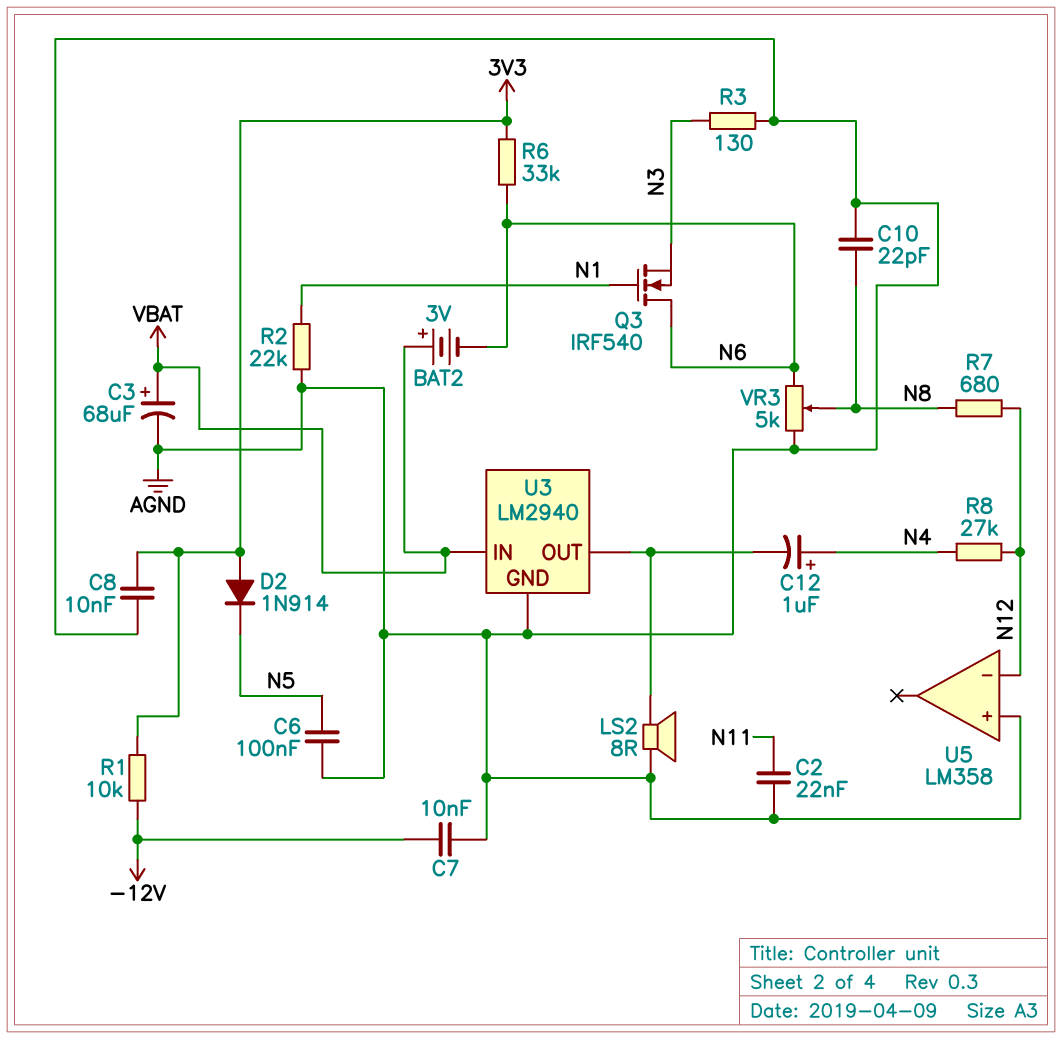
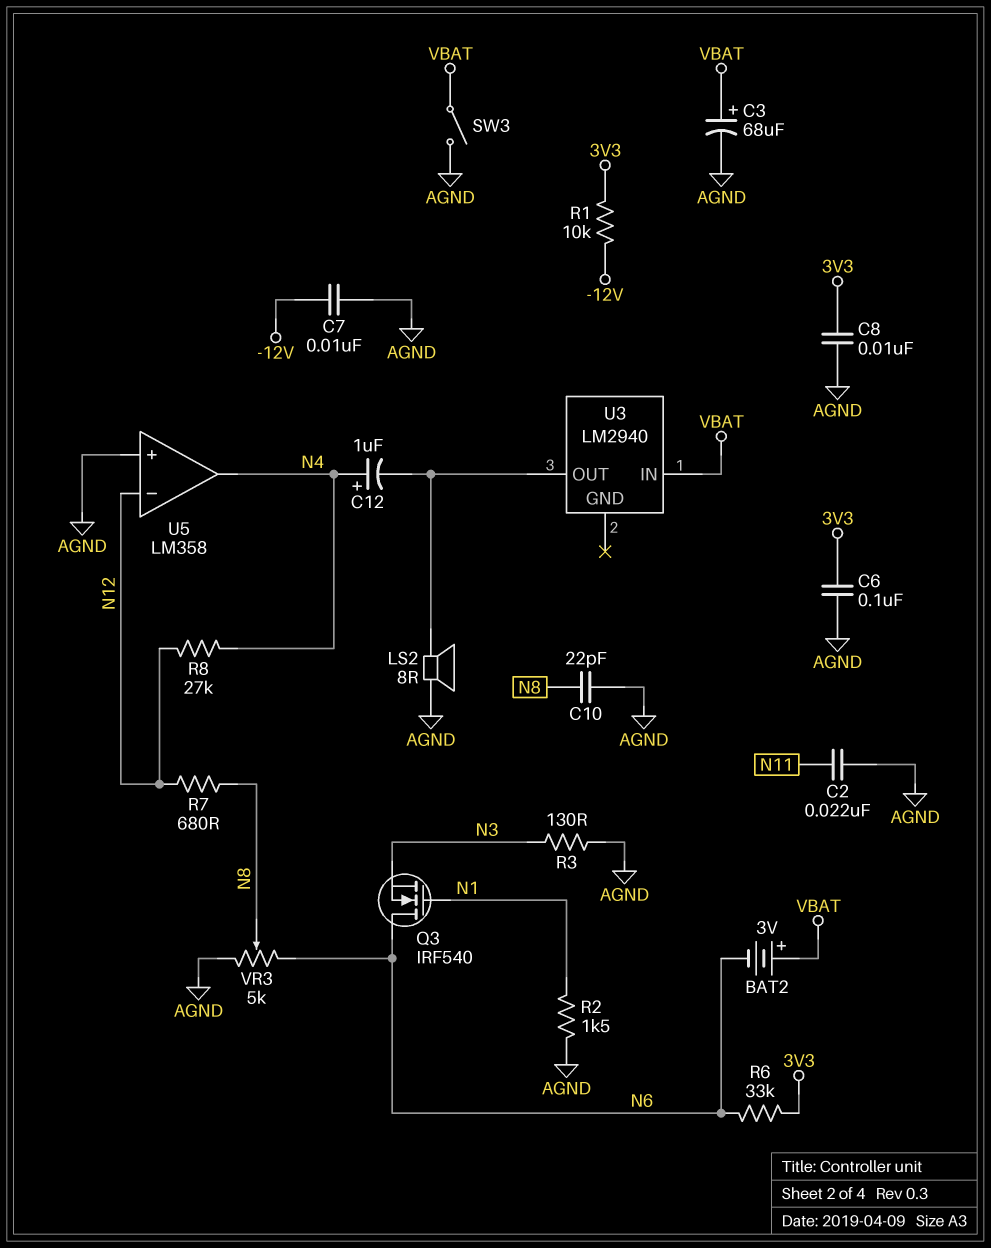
C6: 100nF (AGND, N5) -> 100nF (3V3, AGND)
D2: diode 1N914 (A 3V3, K N5) -> none
R2: 22k (AGND, N1) -> 1.5k (AGND, N1)
SW3: none -> switch (AGND, VBAT)
U3 pin GND: AGND -> none
U5 pin out: none -> N4

